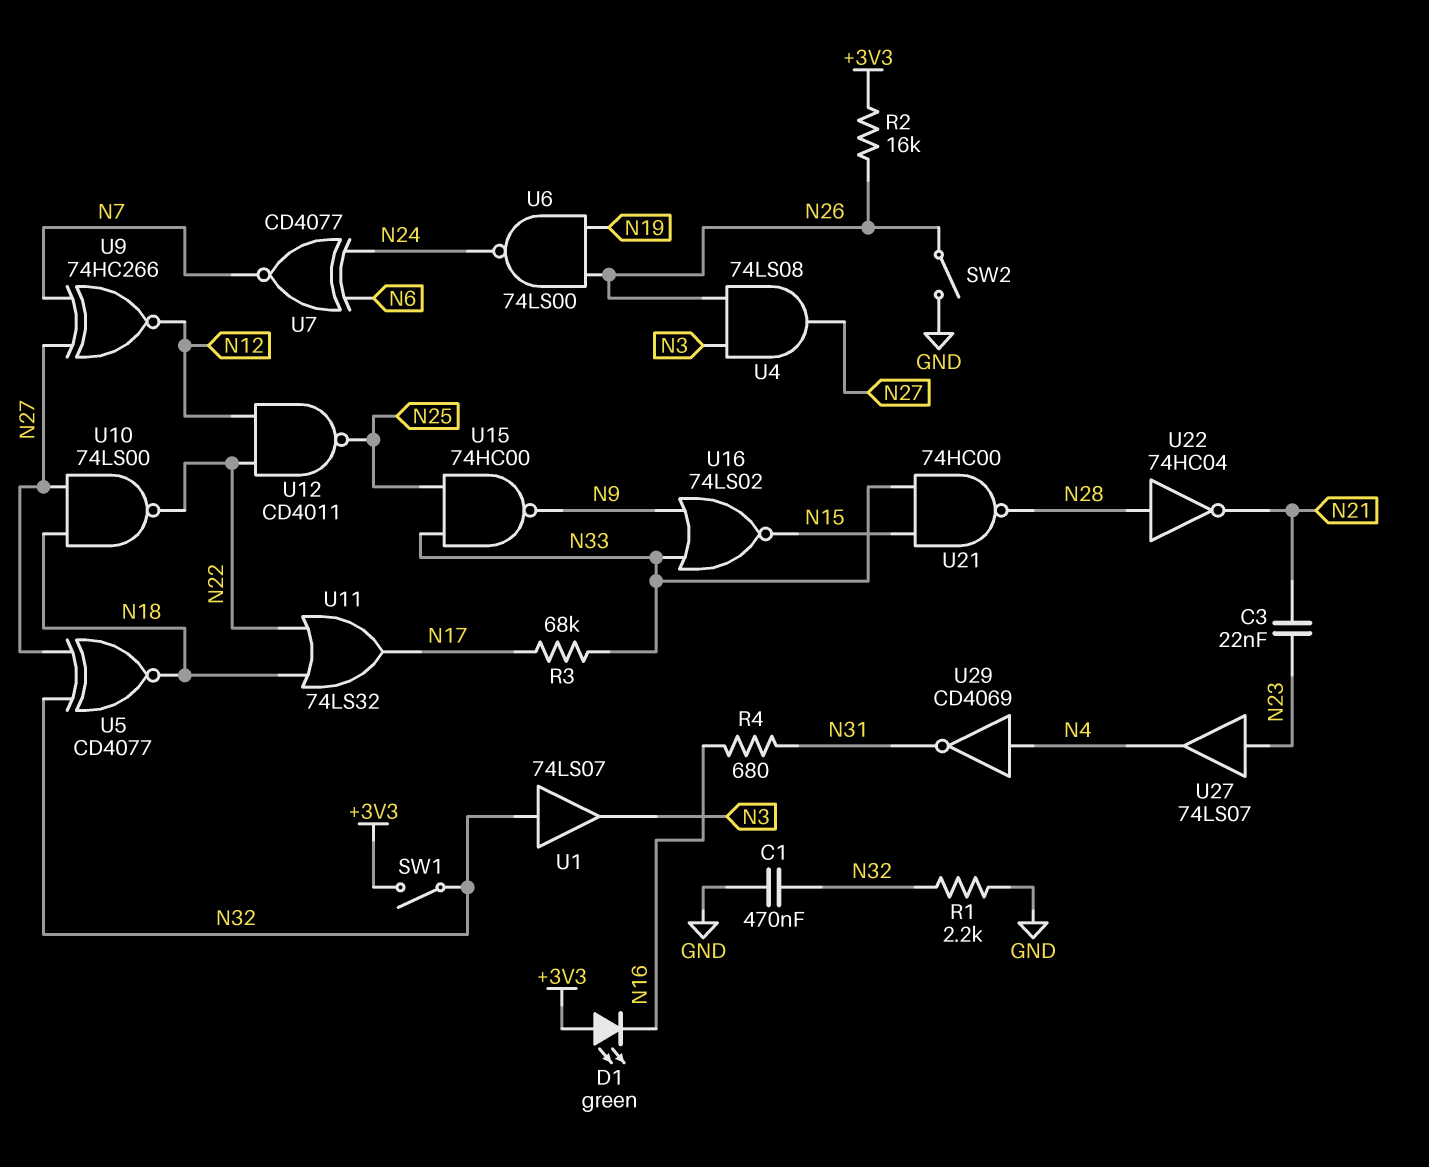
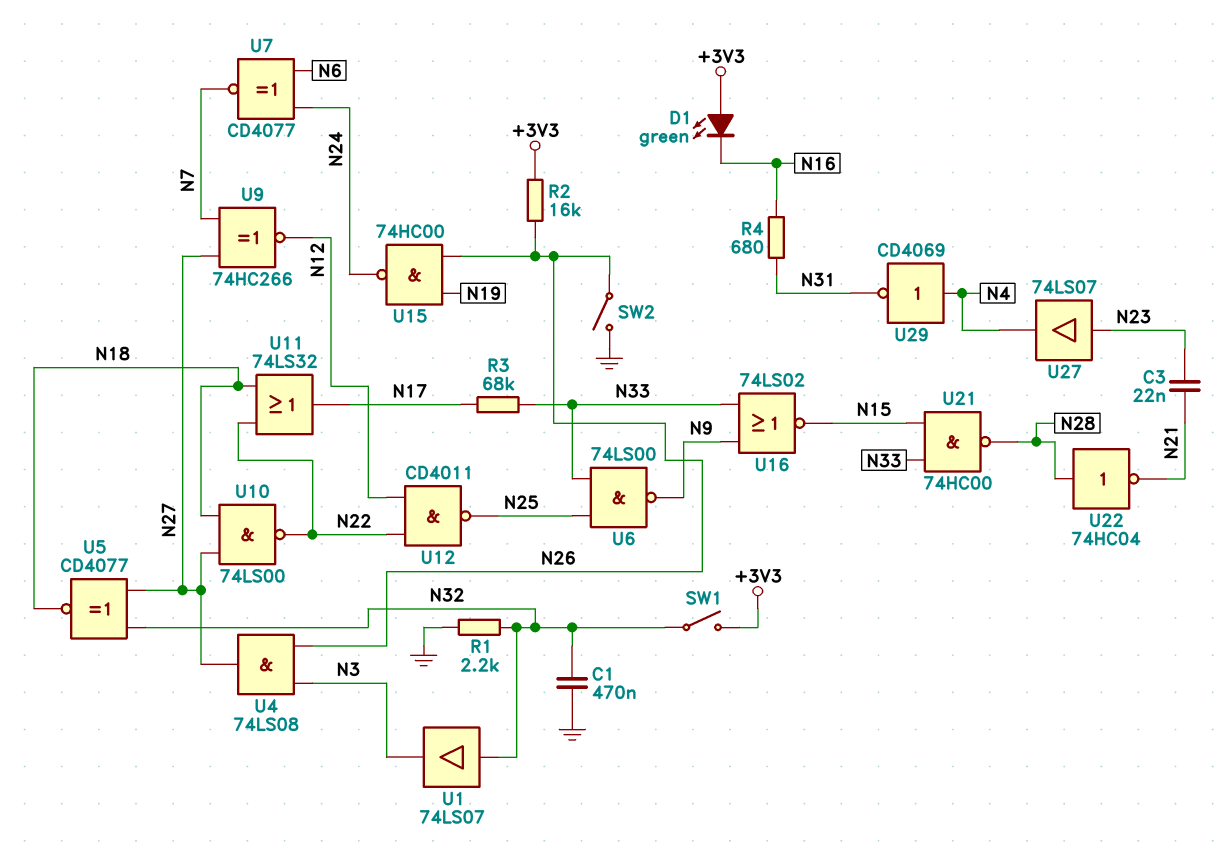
U6: NAND 74LS00 (in N19, in N26, out N24) -> NAND 74LS00 (in N25, in N33, out N9)
U15: NAND 74HC00 (in N25, in N33, out N9) -> NAND 74HC00 (in N19, in N26, out N24)

